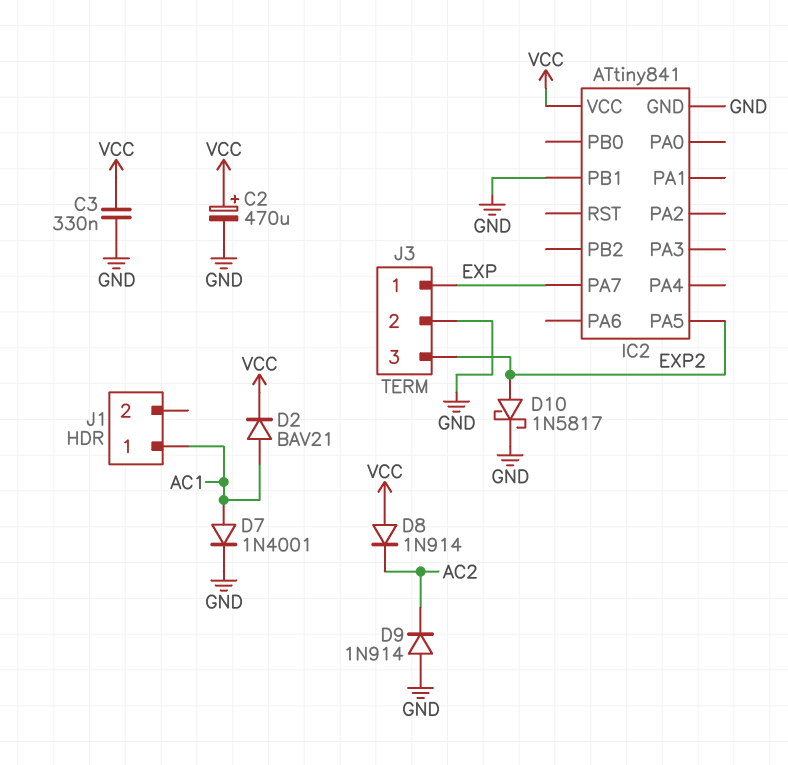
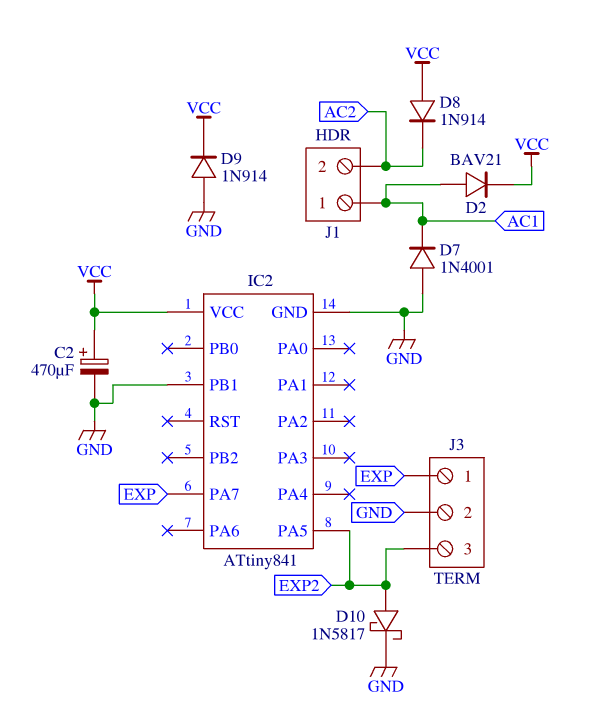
C3: 330nF (GND, VCC) -> none
D7: diode 1N4001 (A AC1, K GND) -> diode 1N4001 (A GND, K AC1)
D9: diode 1N914 (A GND, K AC2) -> diode 1N914 (A GND, K VCC)
J1 pin 2: none -> AC2

